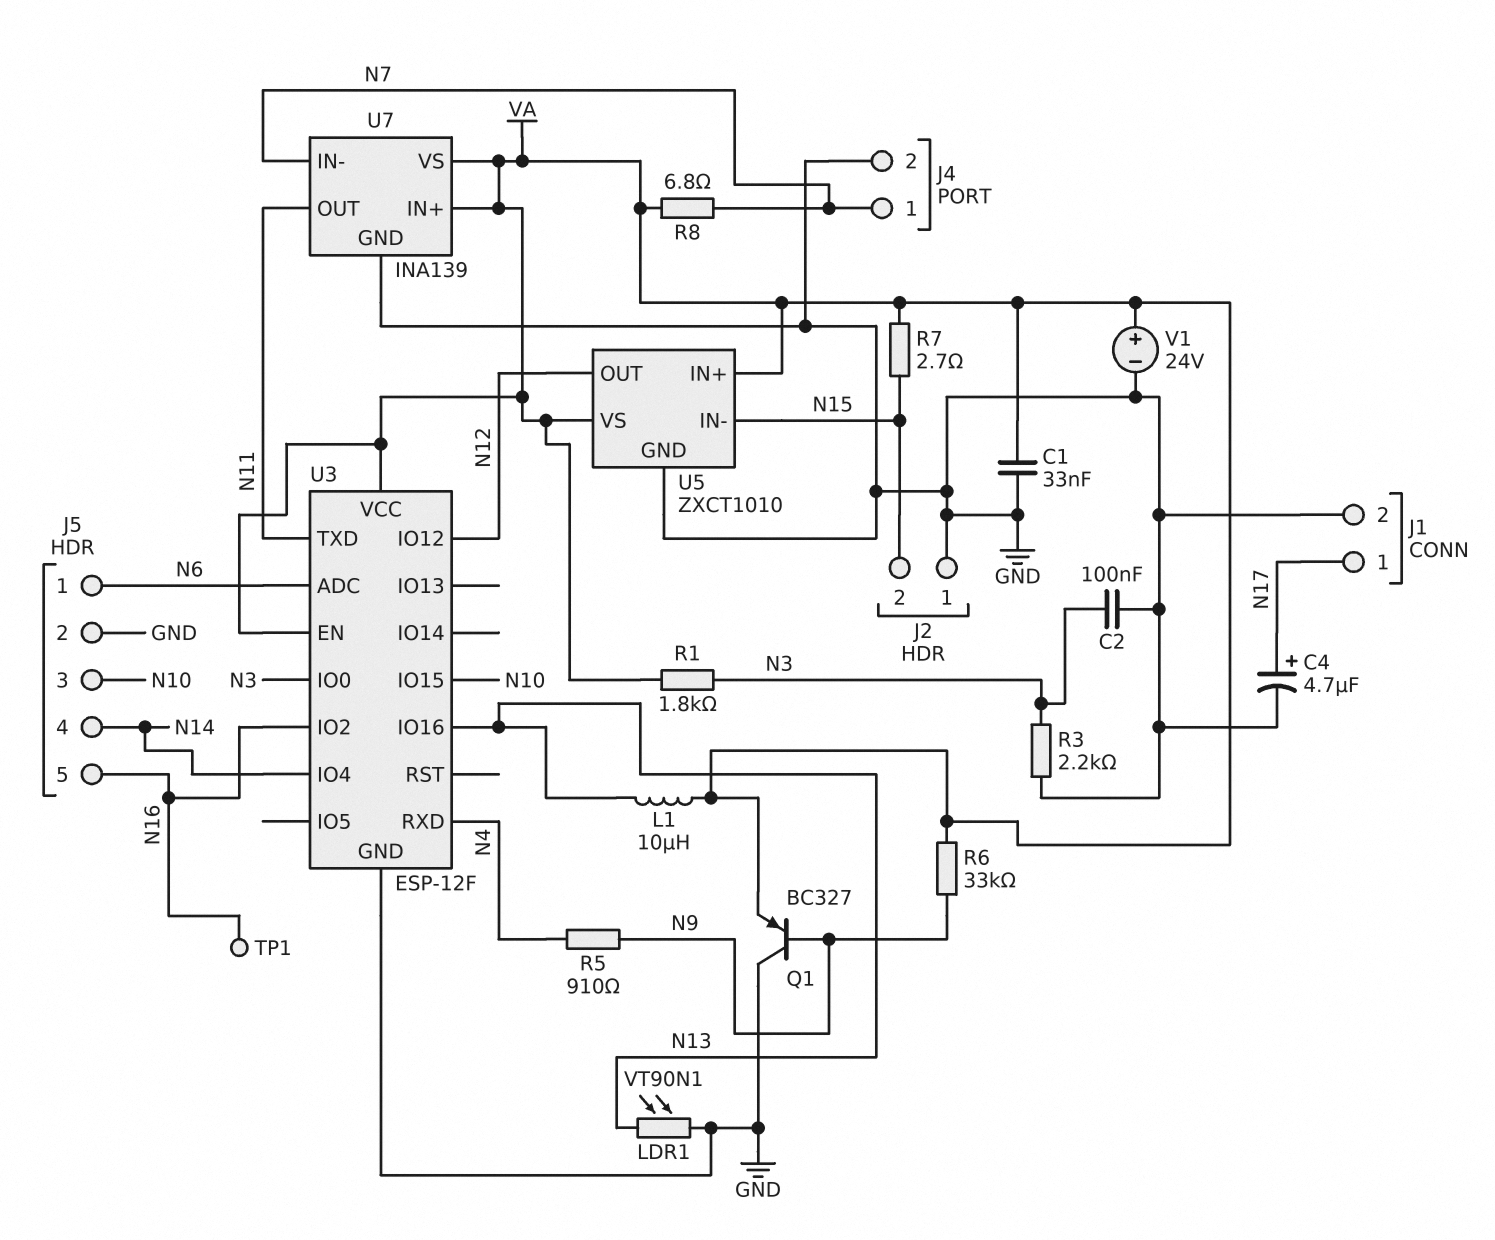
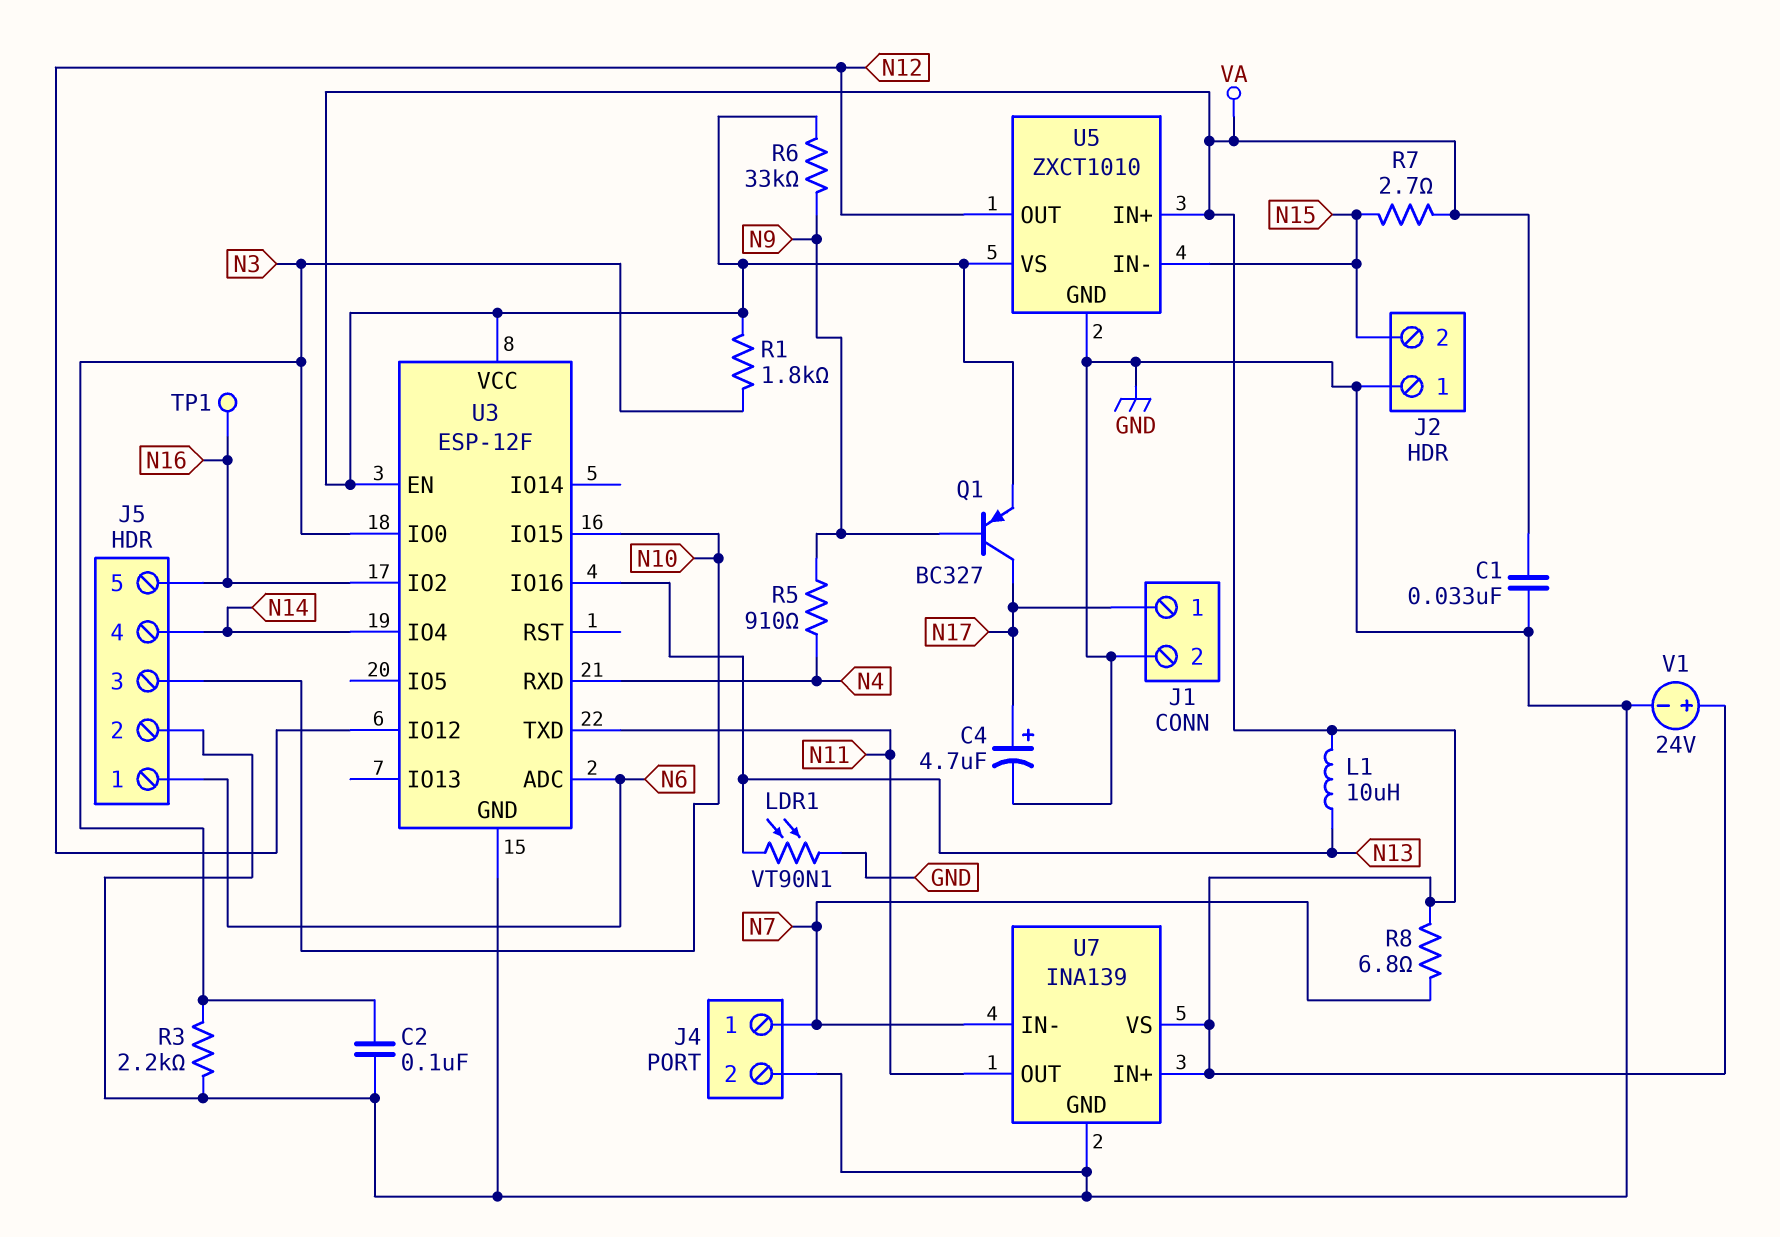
Q1: PNP BC327 (B N9, C GND, E VA) -> PNP BC327 (B N9, C N17, E VA)

